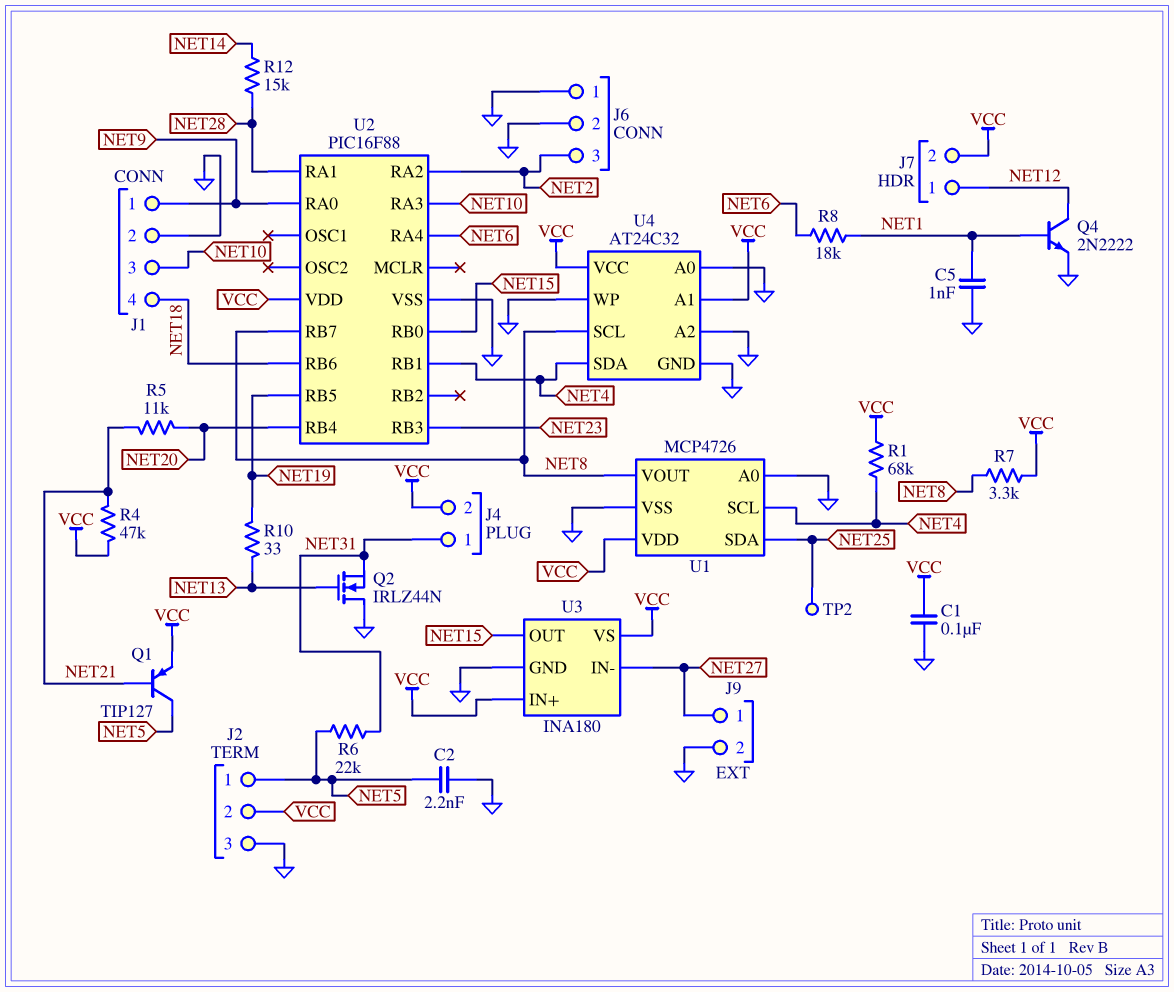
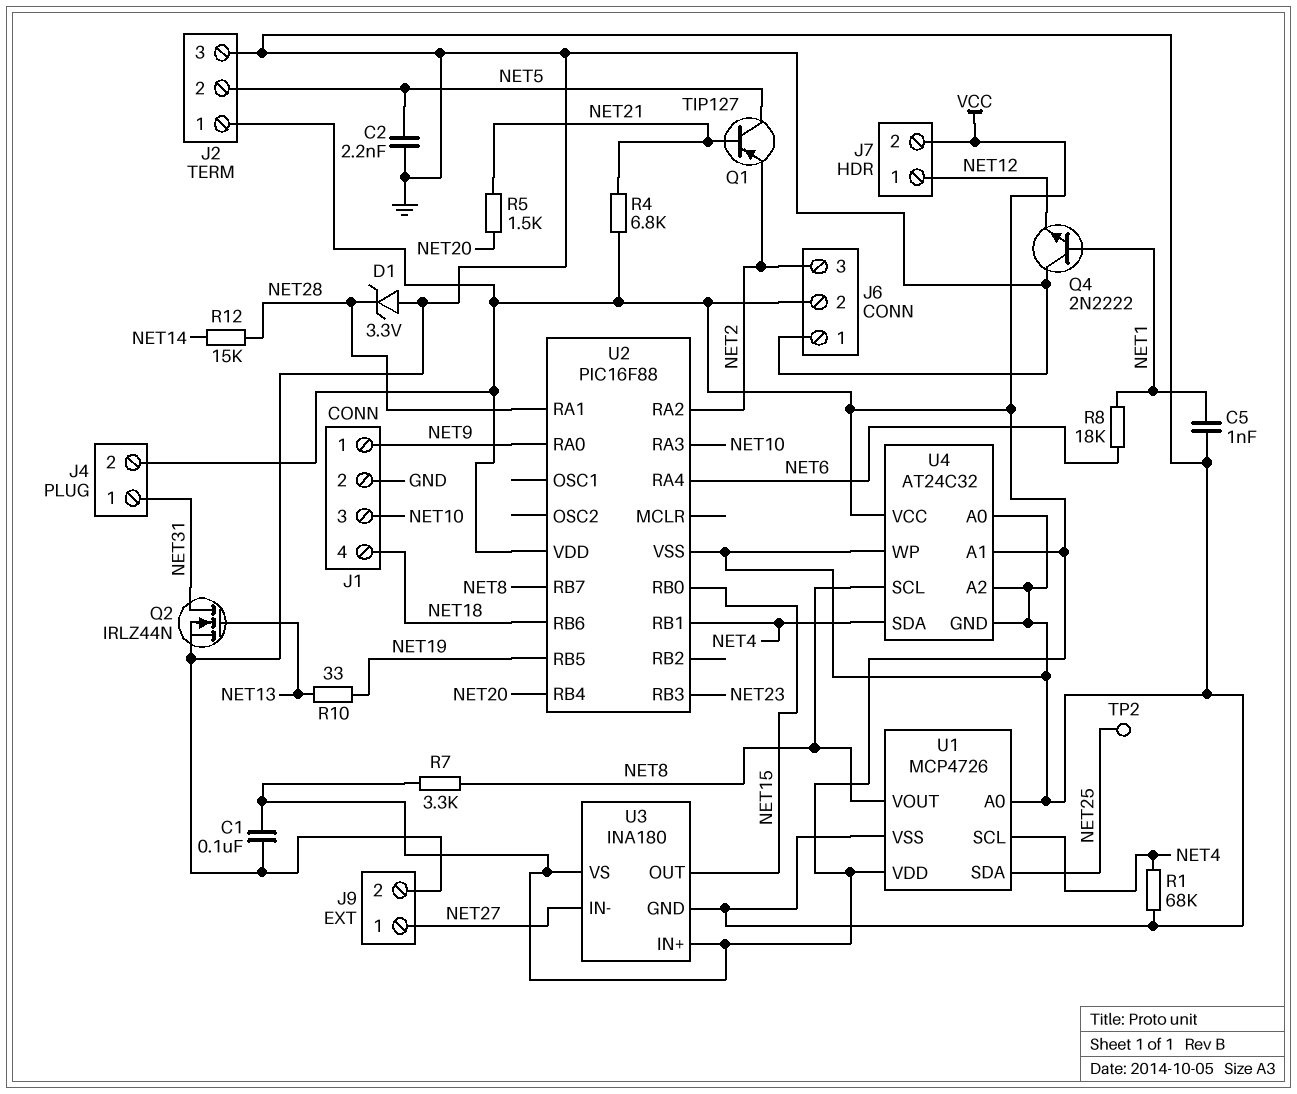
D1: none -> zener 3.3V (A GND, K NET28)
J2 pin 1: NET5 -> VCC
J2 pin 2: VCC -> NET5
J6 pin 2: GND -> VCC
Q1: PNP TIP127 (B NET21, C NET5, E VCC) -> PNP TIP127 (B NET21, C NET5, E NET2)
Q2: NMOS IRLZ44N (G NET13, D GND, S NET31) -> NMOS IRLZ44N (G NET13, D NET31, S GND)
Q4: NPN 2N2222 (B NET1, C NET12, E GND) -> NPN 2N2222 (B NET1, C GND, E NET12)
R1: 68k (NET4, VCC) -> 68k (GND, NET4)
R4: 47k (NET21, VCC) -> 6.8k (NET21, VCC)
R5: 11k (NET20, NET21) -> 1.5k (NET20, NET21)
R6: 22k (NET5, NET31) -> none

